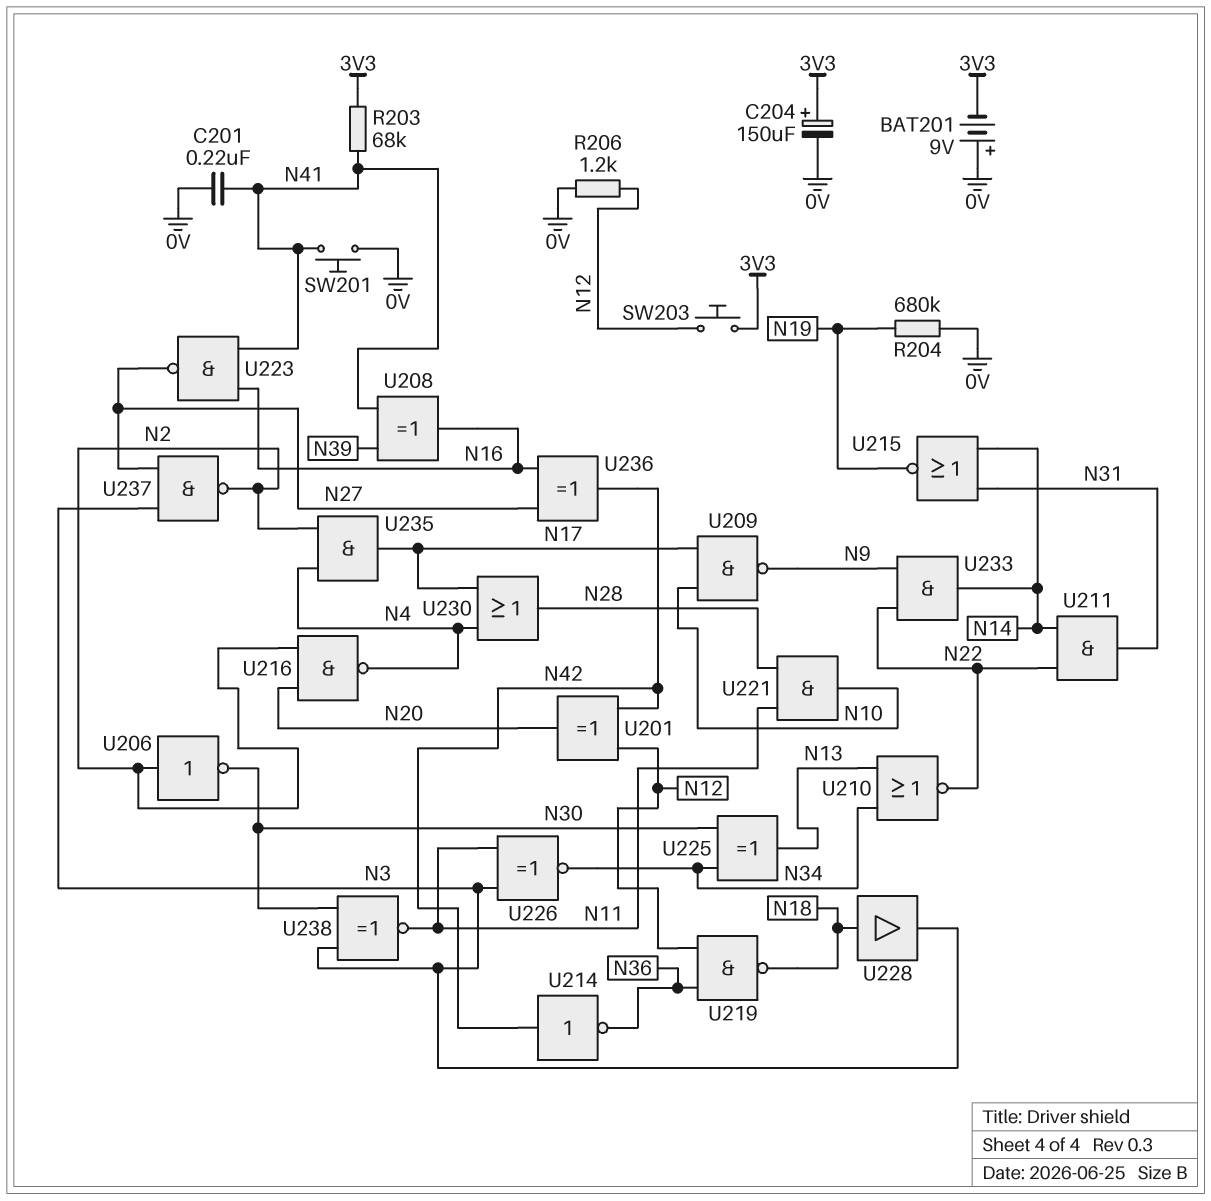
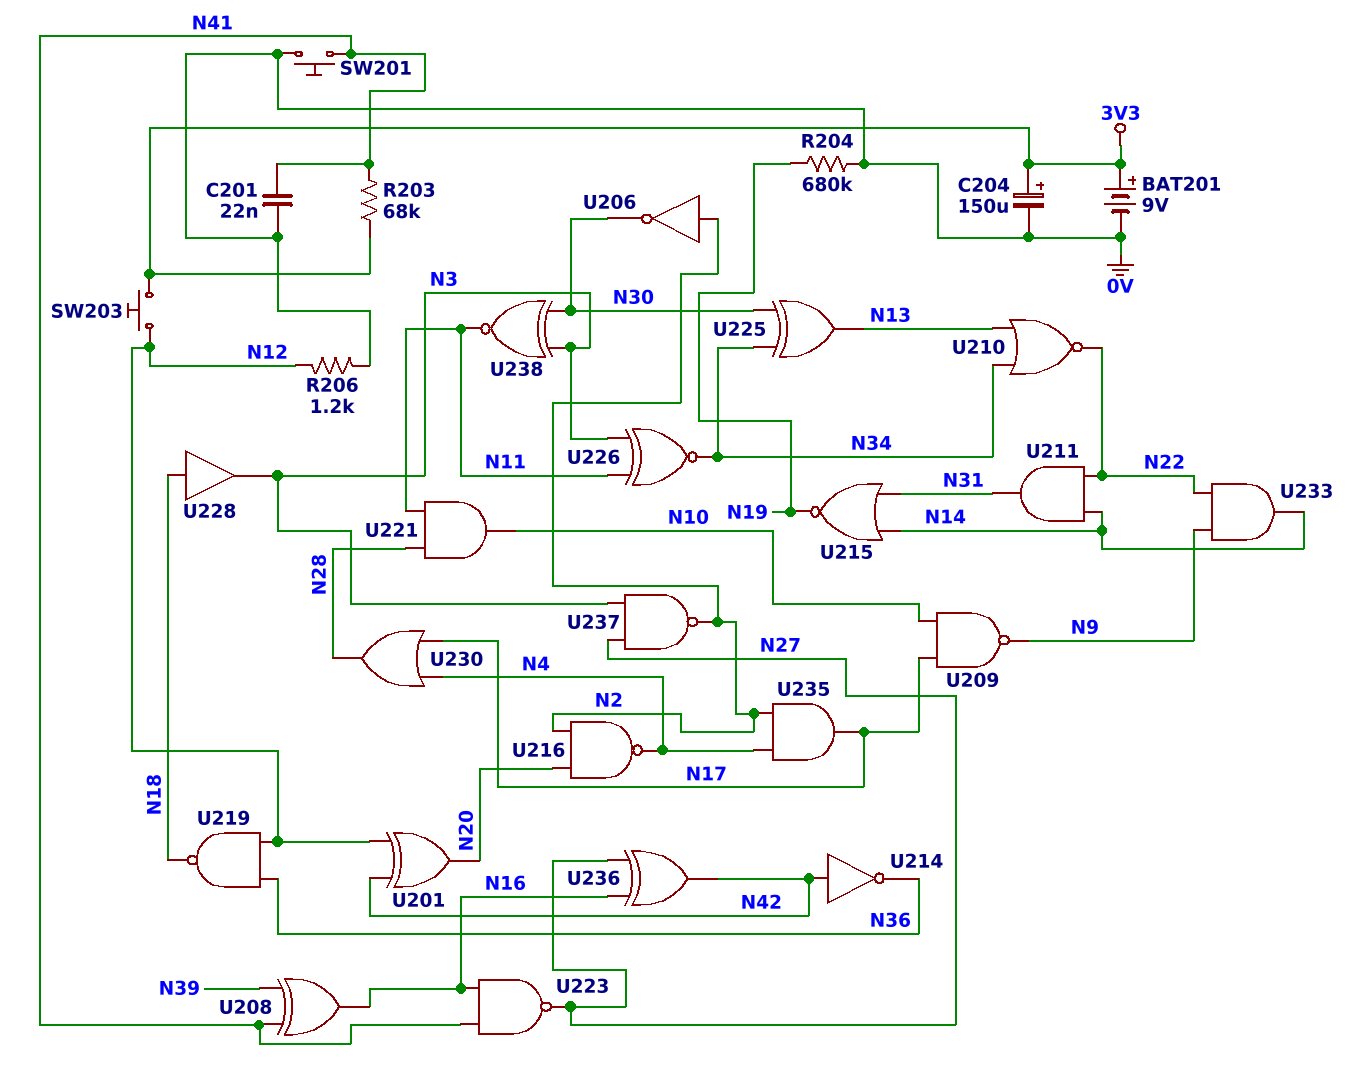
BAT201: 9V (plus 0V, minus 3V3) -> 9V (plus 3V3, minus 0V)
C201: 220nF (0V, N41) -> 22nF (0V, N41)

